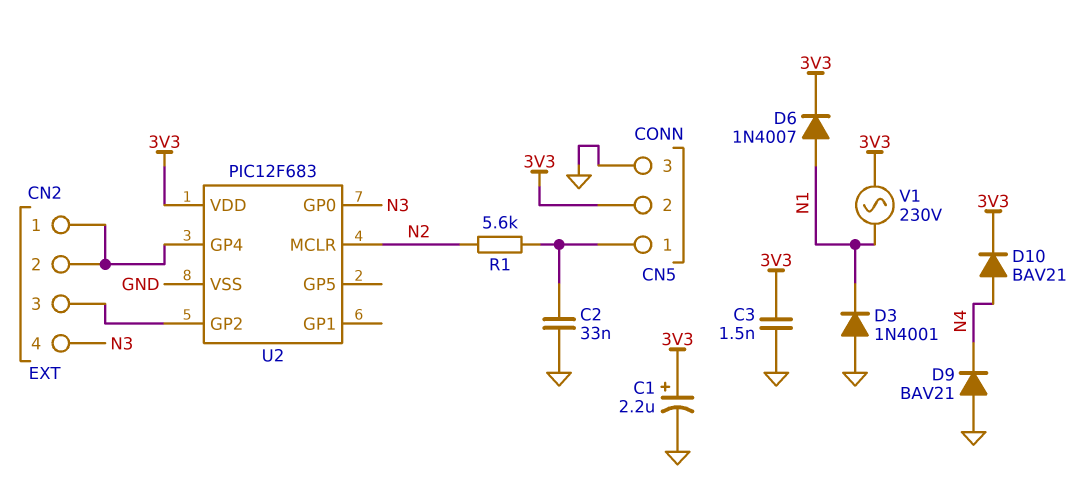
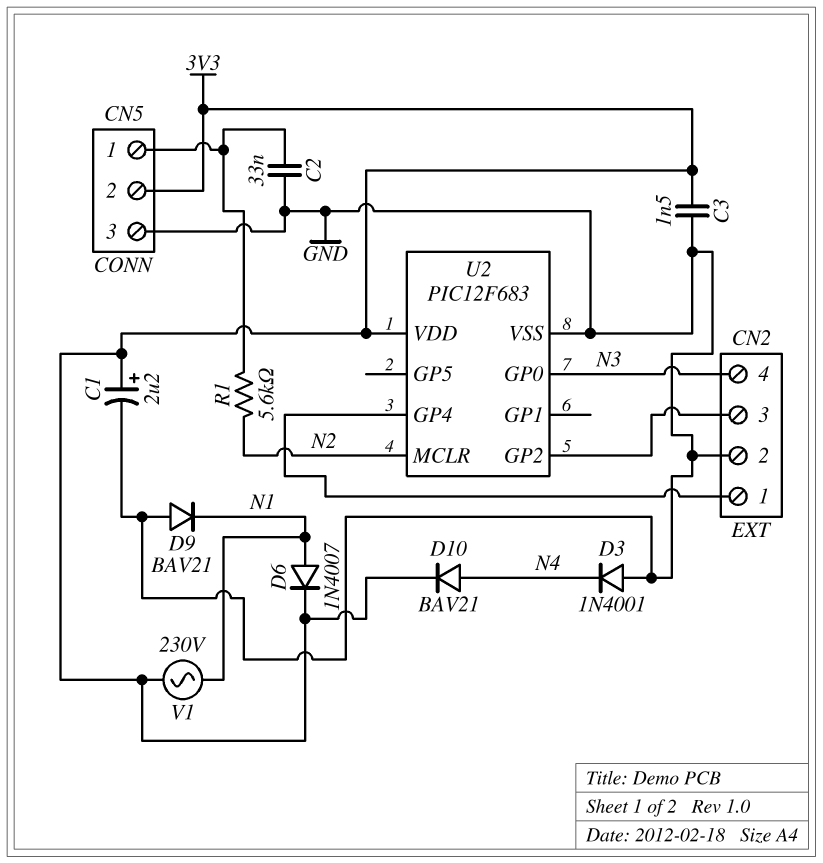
CN2 pin 2: CN2/1 -> GND
D3: diode 1N4001 (A GND, K N1) -> diode 1N4001 (A GND, K N4)
D9: diode BAV21 (A GND, K N4) -> diode BAV21 (A GND, K N1)

